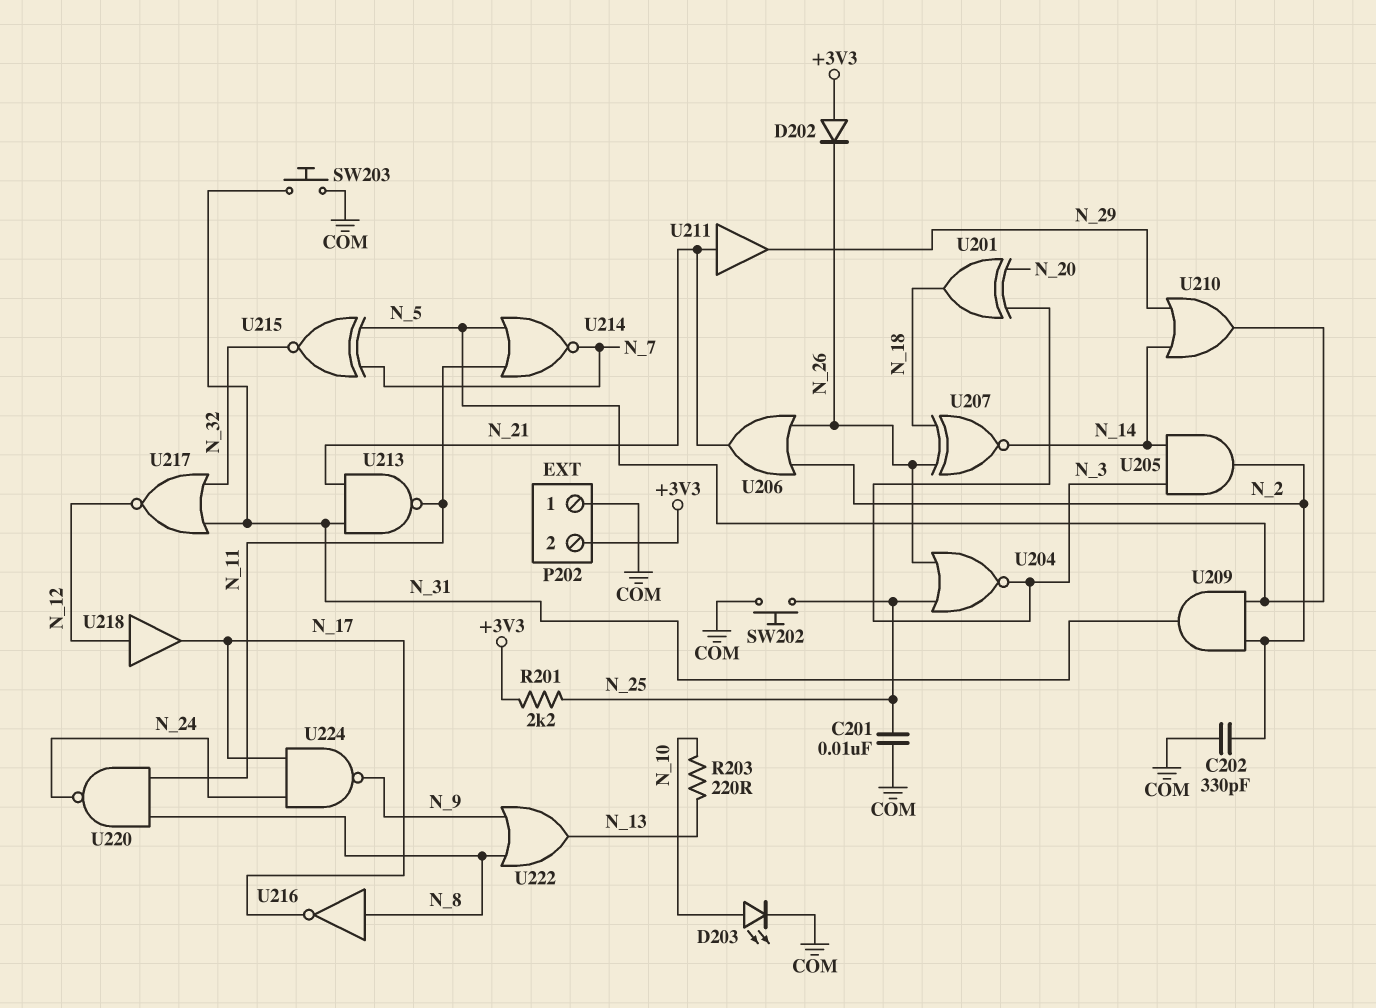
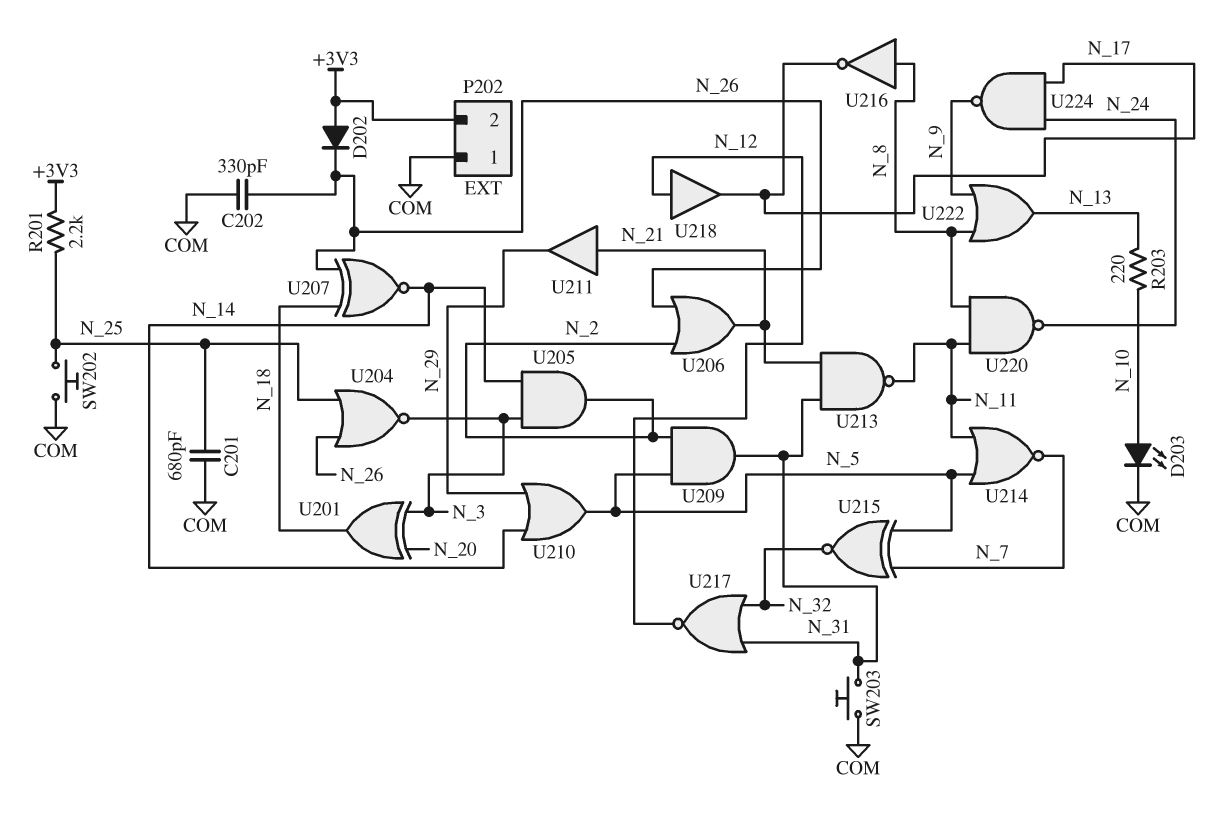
C201: 10nF (COM, N_25) -> 680pF (COM, N_25)
C202: 330pF (COM, N_2) -> 330pF (COM, N_26)

